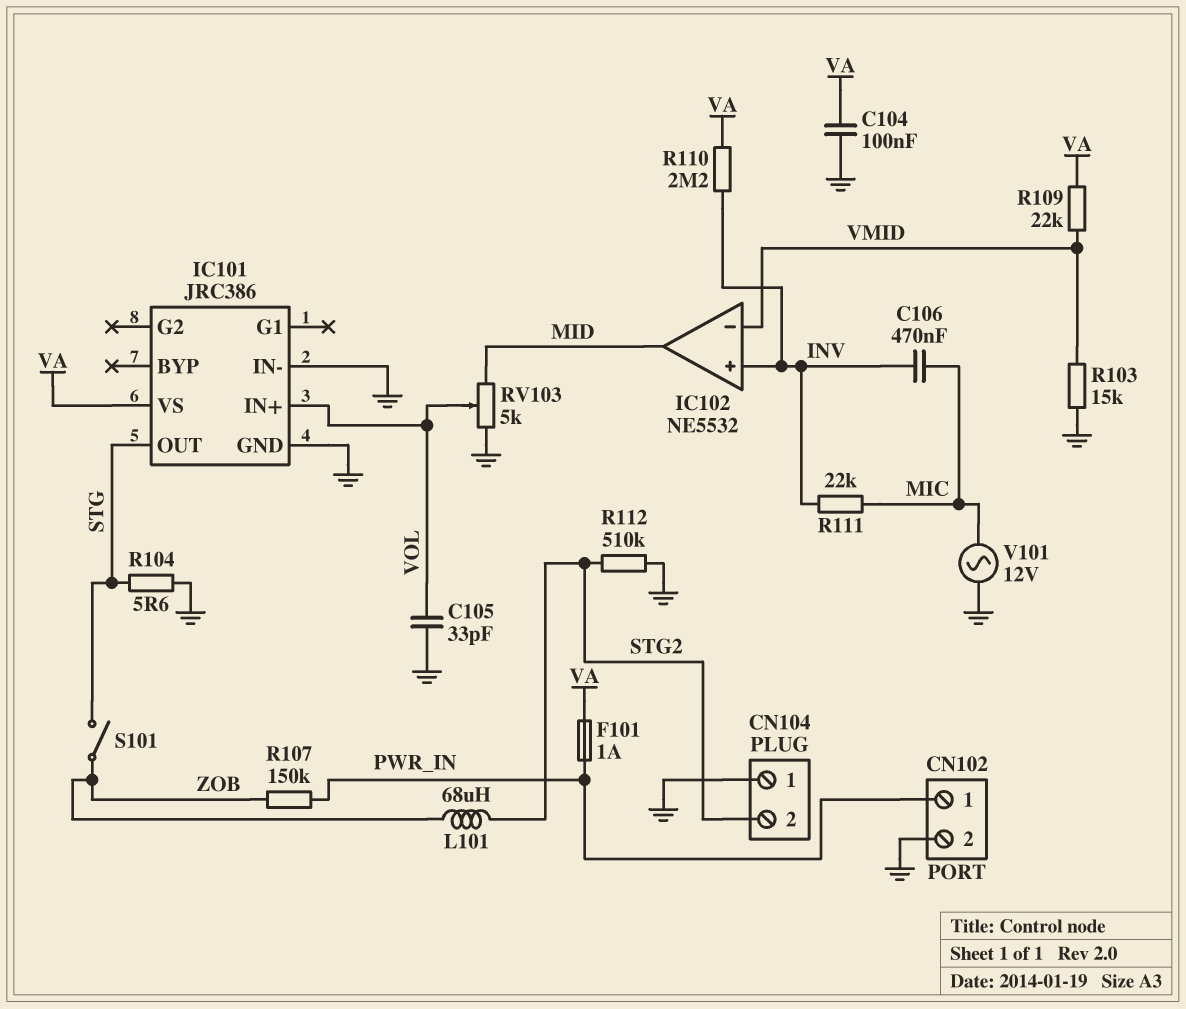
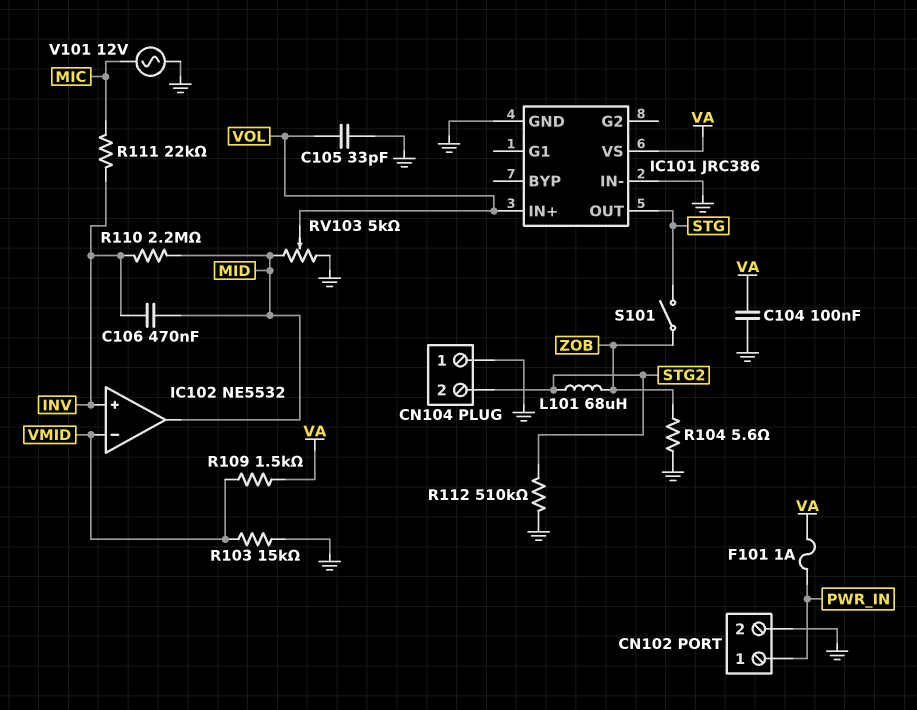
C106: 470nF (INV, MIC) -> 470nF (INV, MID)
R104: 5.6 (GND, STG) -> 5.6 (GND, ZOB)
R107: 150k (PWR_IN, ZOB) -> none
R109: 22k (VA, VMID) -> 1.5k (VA, VMID)
R110: 2.2M (INV, VA) -> 2.2M (INV, MID)

